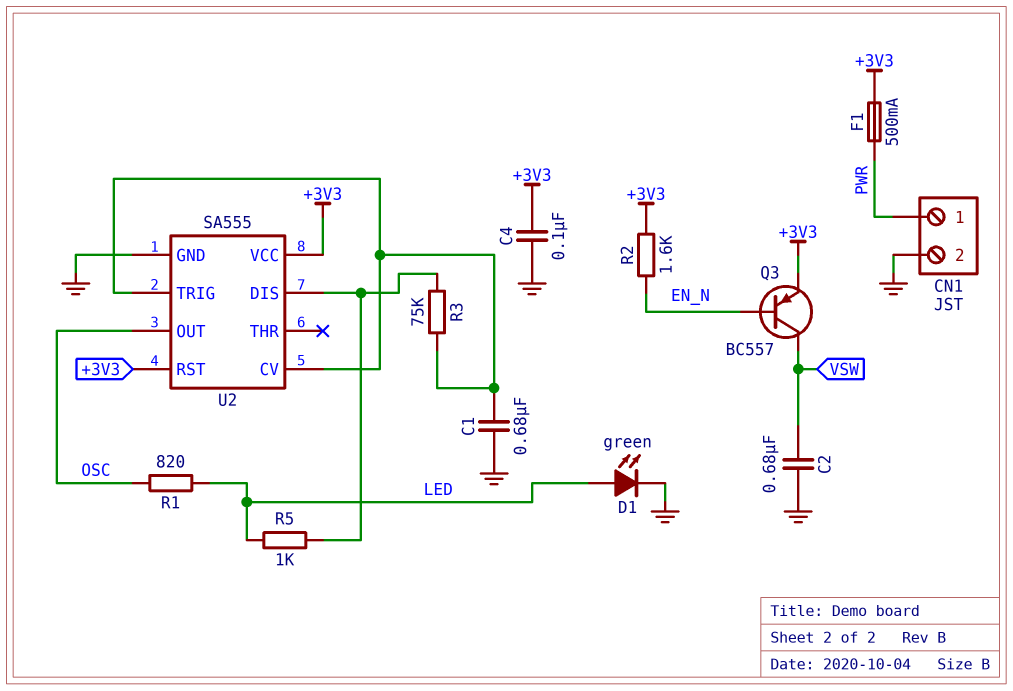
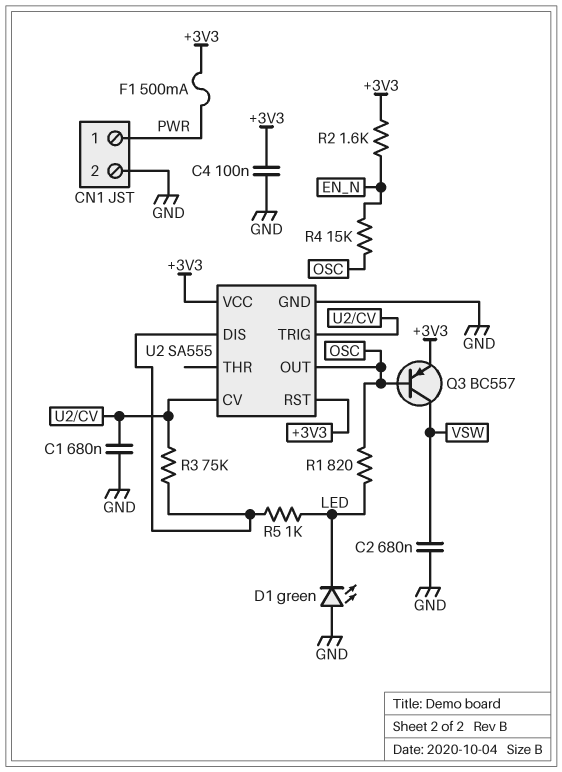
D1: LED green (A LED, K GND) -> LED green (A GND, K LED)
Q3: PNP BC557 (B EN_N, C VSW, E +3V3) -> PNP BC557 (B OSC, C VSW, E +3V3)
R4: none -> 15k (EN_N, OSC)

